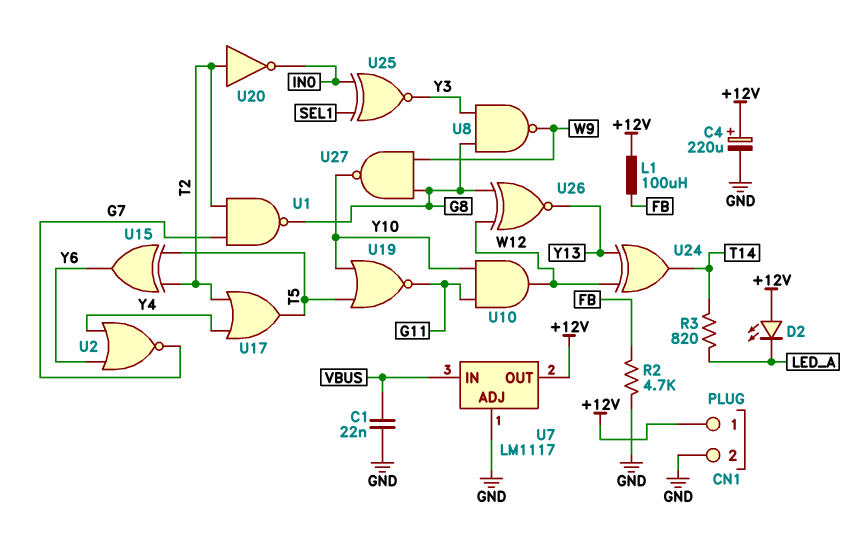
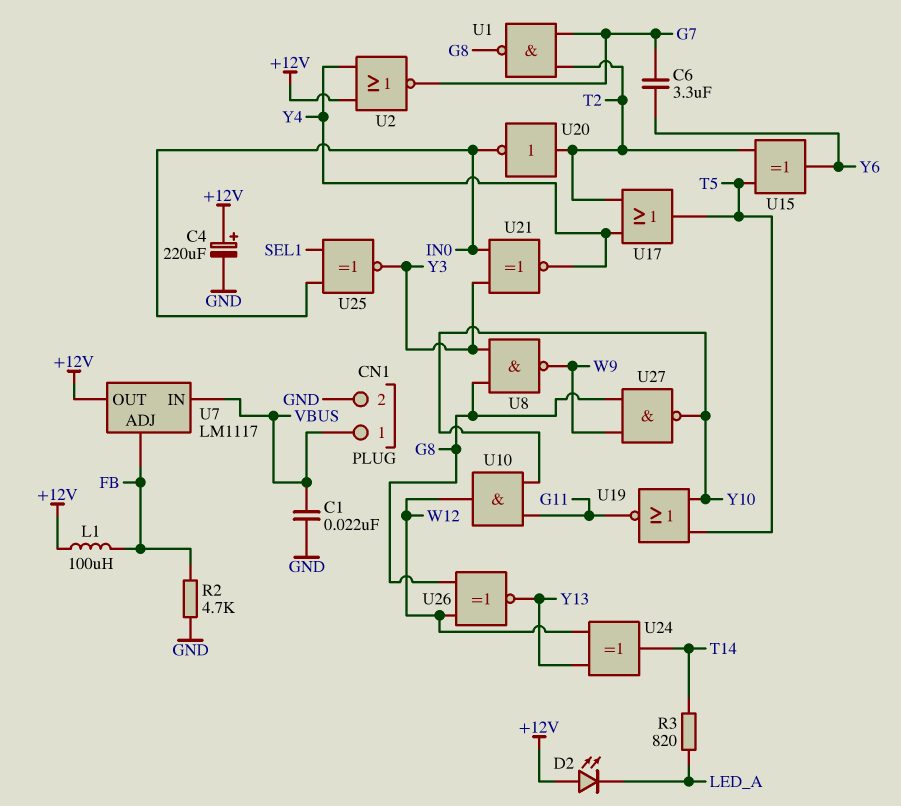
C6: none -> 3.3uF (G7, Y6)
CN1 pin 1: +12V -> VBUS
U2: NOR (in Y4, in Y6, out G7) -> NOR (in +12V, in Y4, out G7)
U7 pin ADJ: GND -> FB
U21: none -> XNOR (in IN0, in Y3, out Y4)

